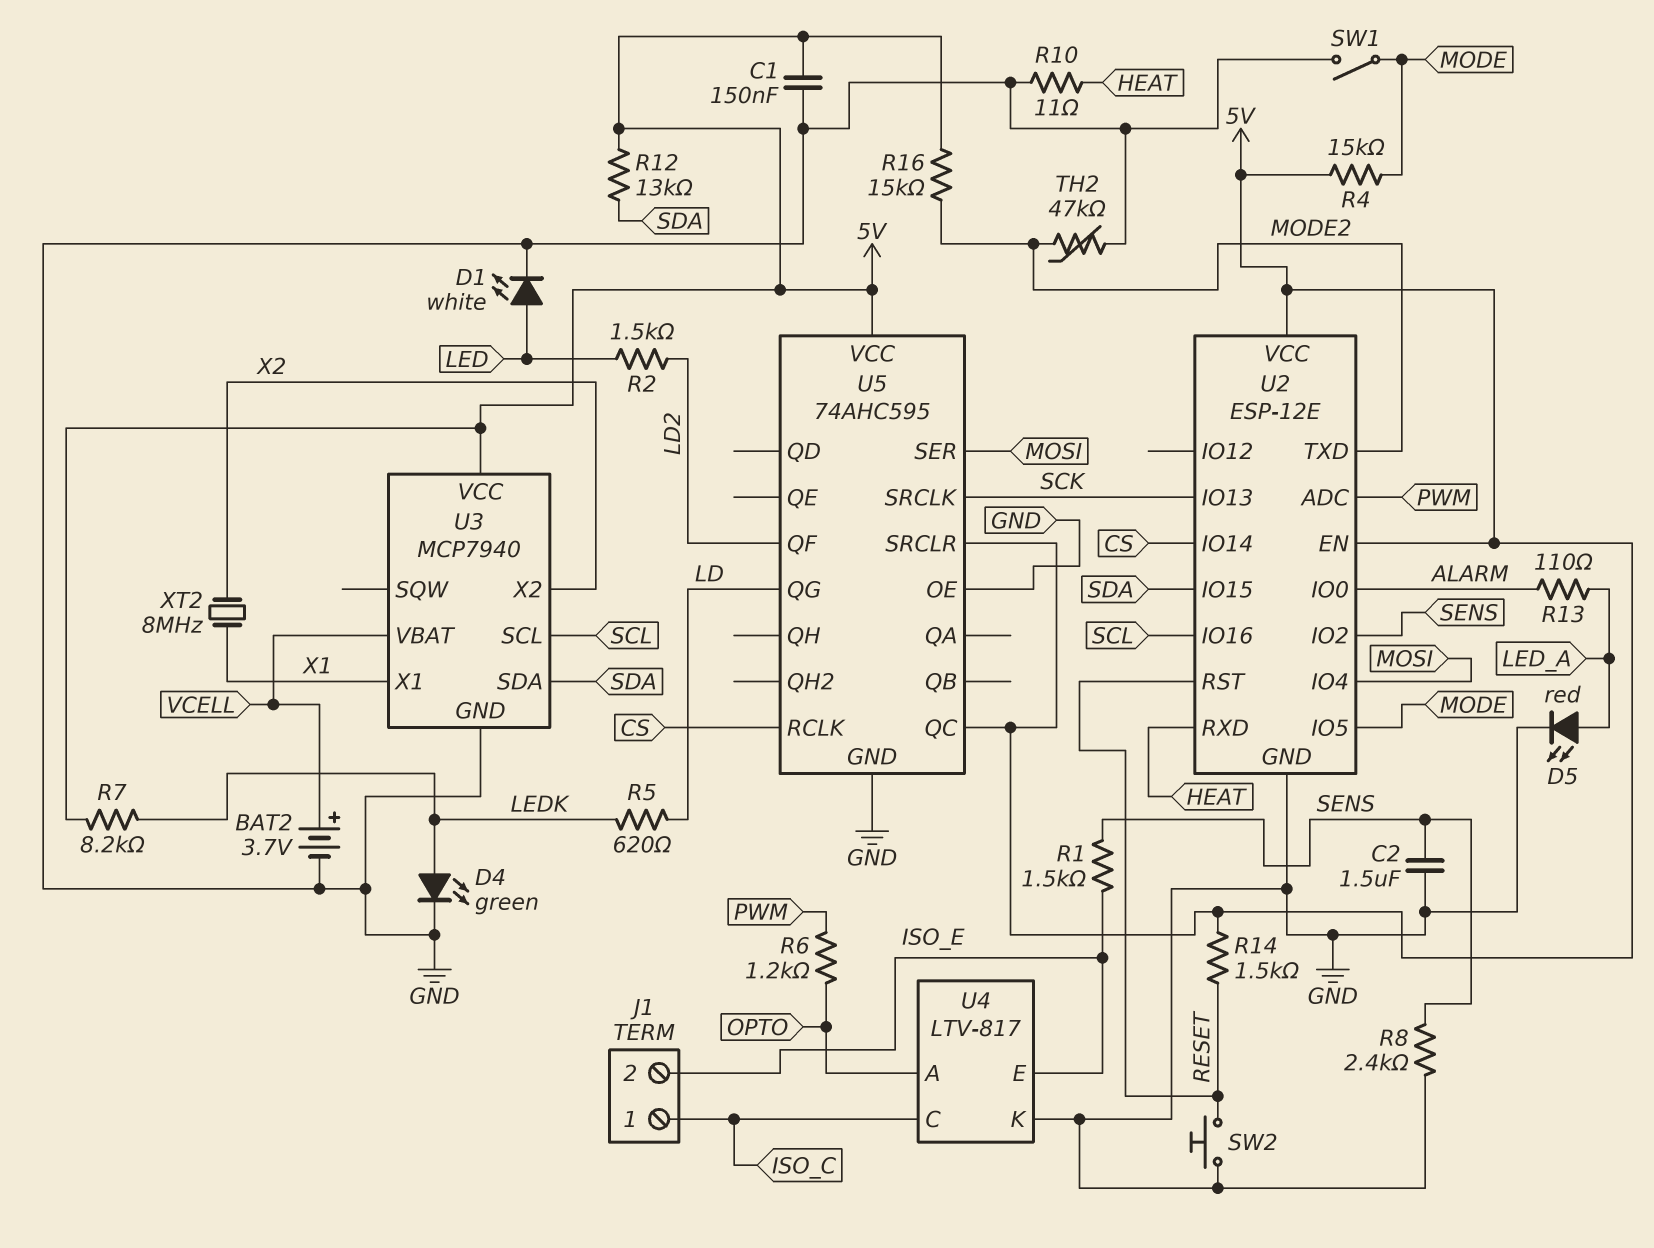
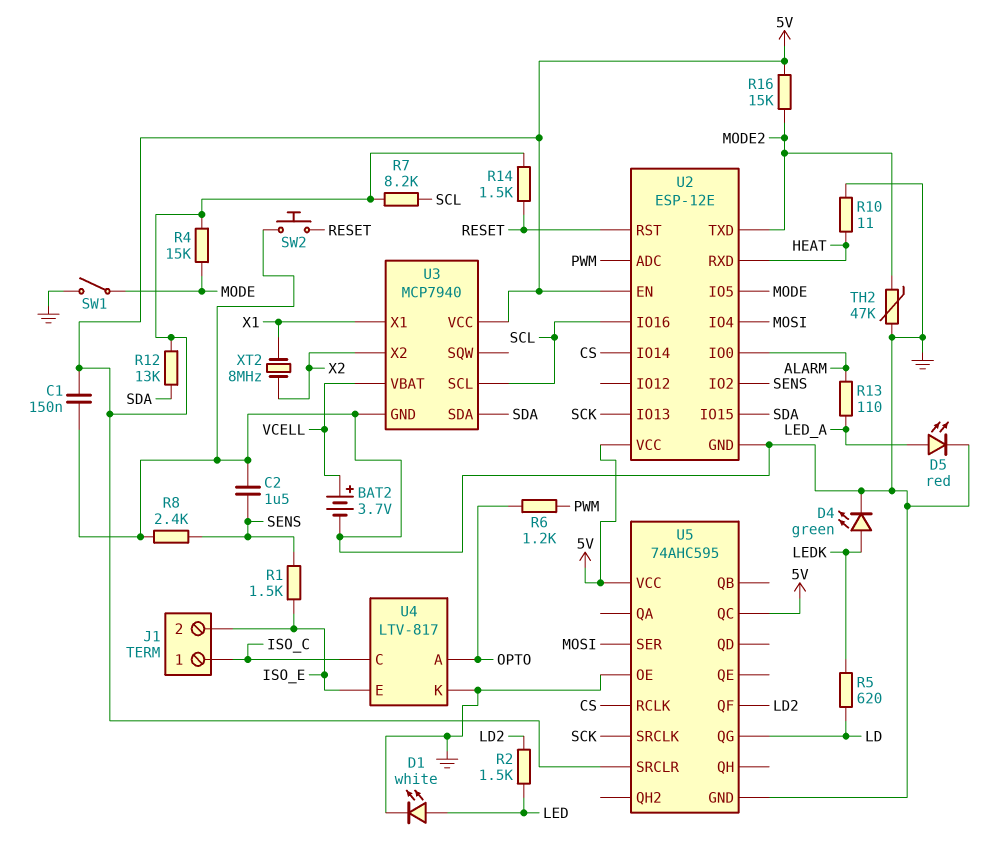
R7: 8.2k (5V, LEDK) -> 8.2k (5V, SCL)

